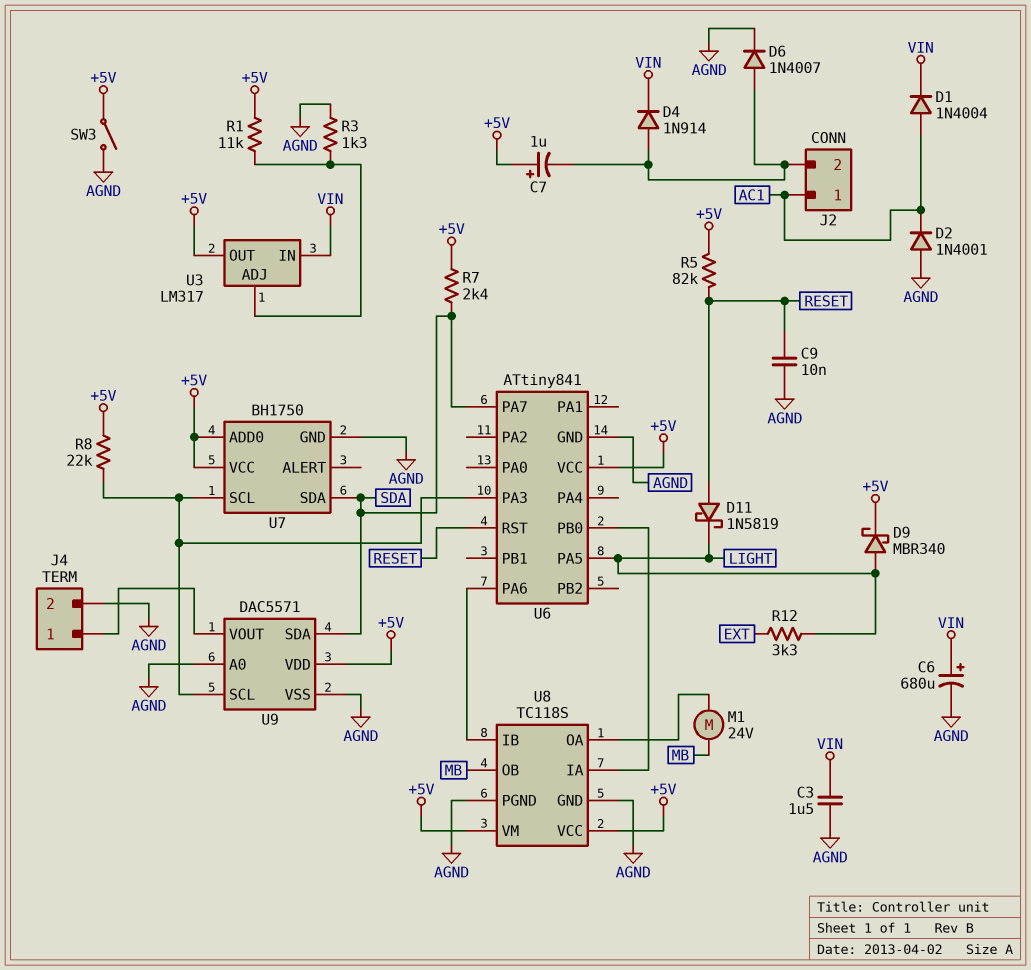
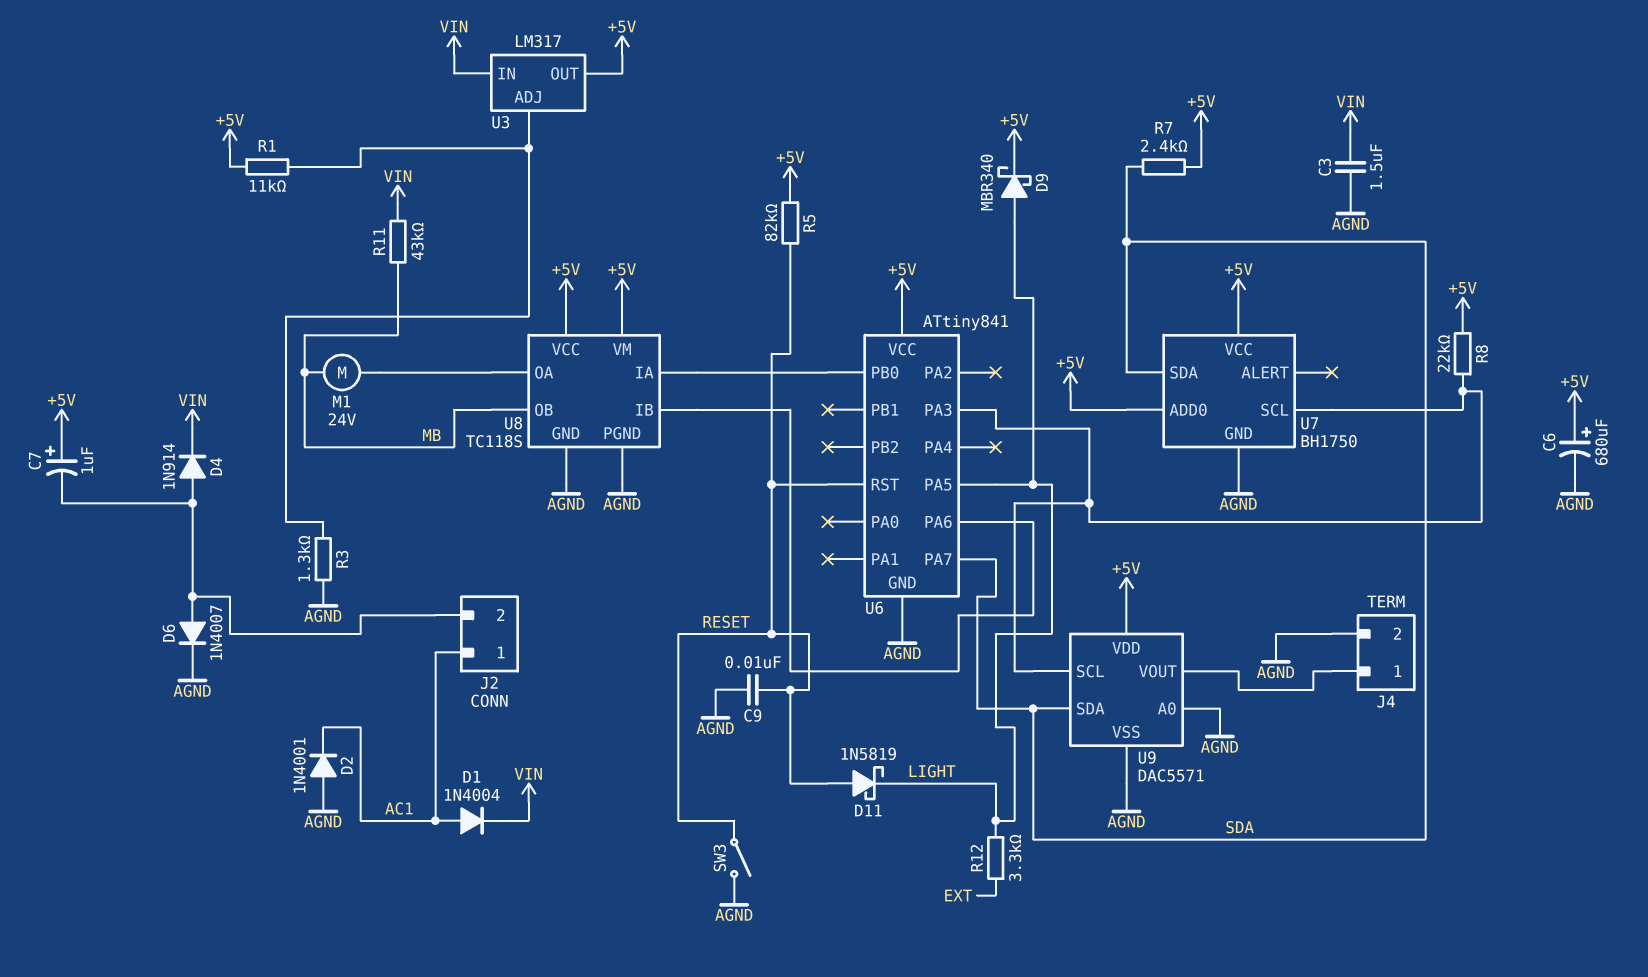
C6: 680uF (plus VIN, minus AGND) -> 680uF (plus +5V, minus AGND)
R11: none -> 43k (MB, VIN)
SW3: switch (+5V, AGND) -> switch (AGND, RESET)

